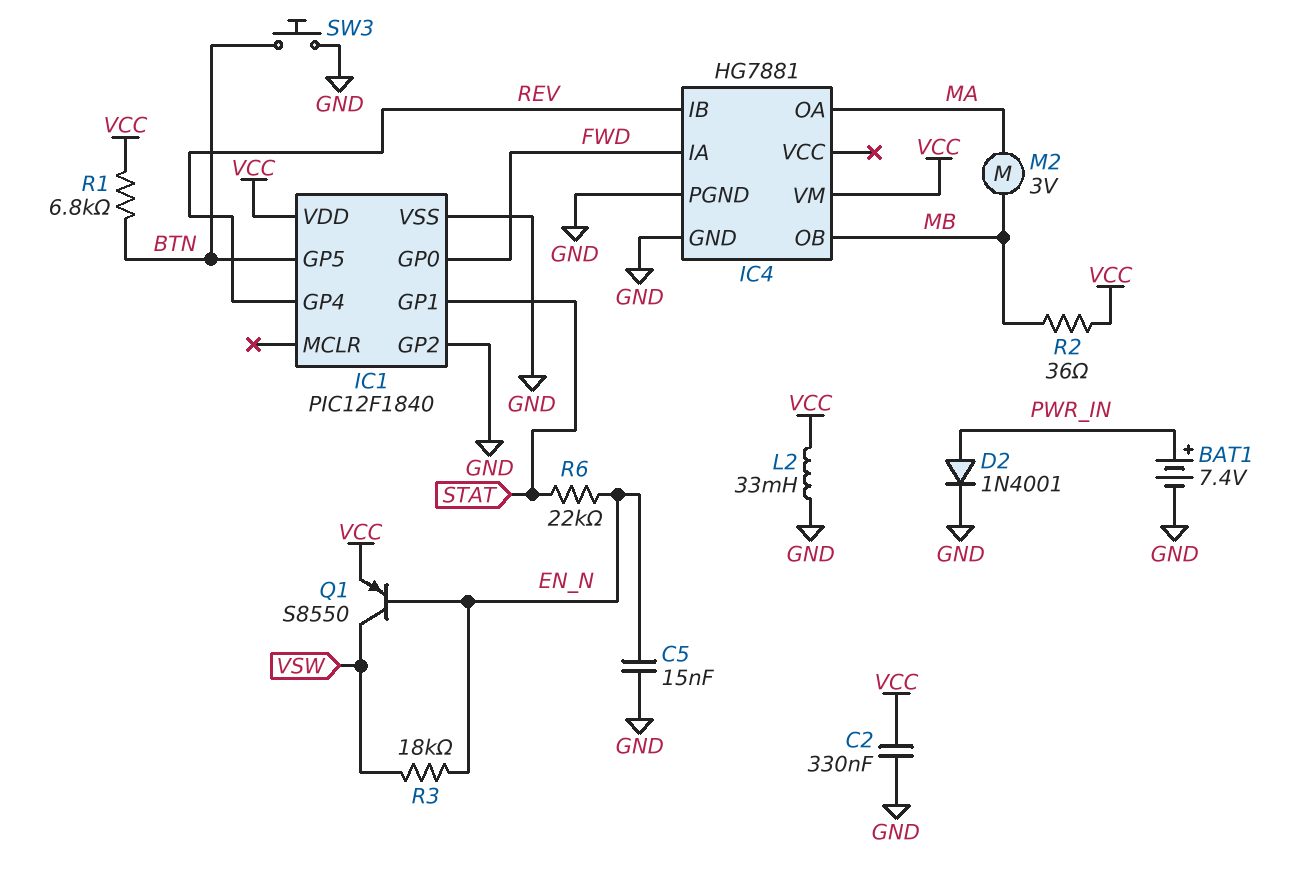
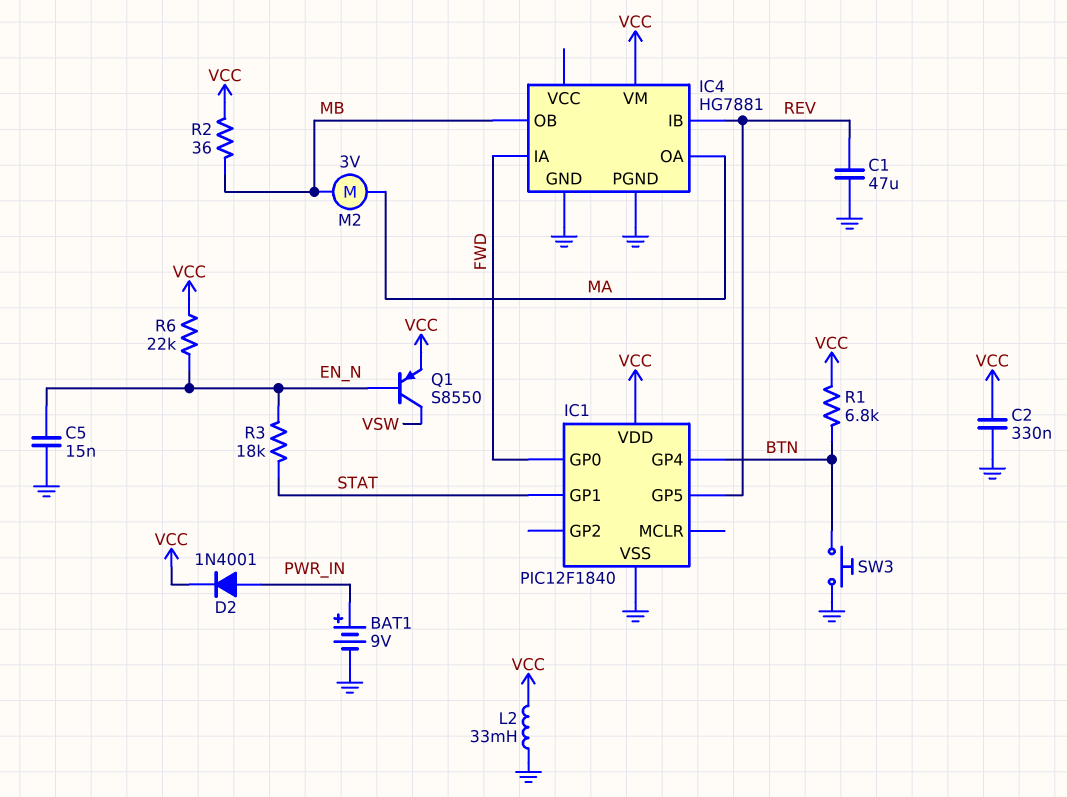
BAT1: 7.4V (plus PWR_IN, minus GND) -> 9V (plus PWR_IN, minus GND)
C1: none -> 47uF (GND, REV)
D2: diode 1N4001 (A PWR_IN, K GND) -> diode 1N4001 (A PWR_IN, K VCC)
IC1 pin GP2: GND -> none
IC1 pin GP4: REV -> BTN
IC1 pin GP5: BTN -> REV
R3: 18k (EN_N, VSW) -> 18k (EN_N, STAT)
R6: 22k (EN_N, STAT) -> 22k (EN_N, VCC)

